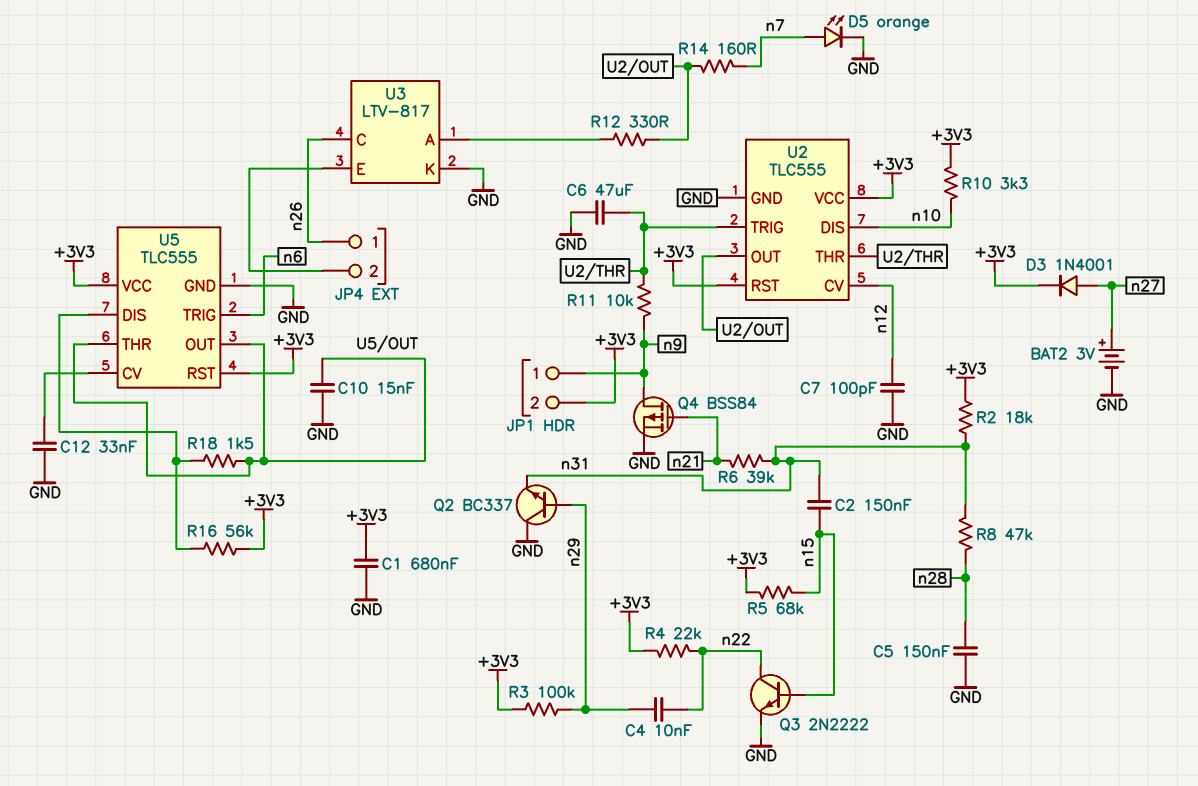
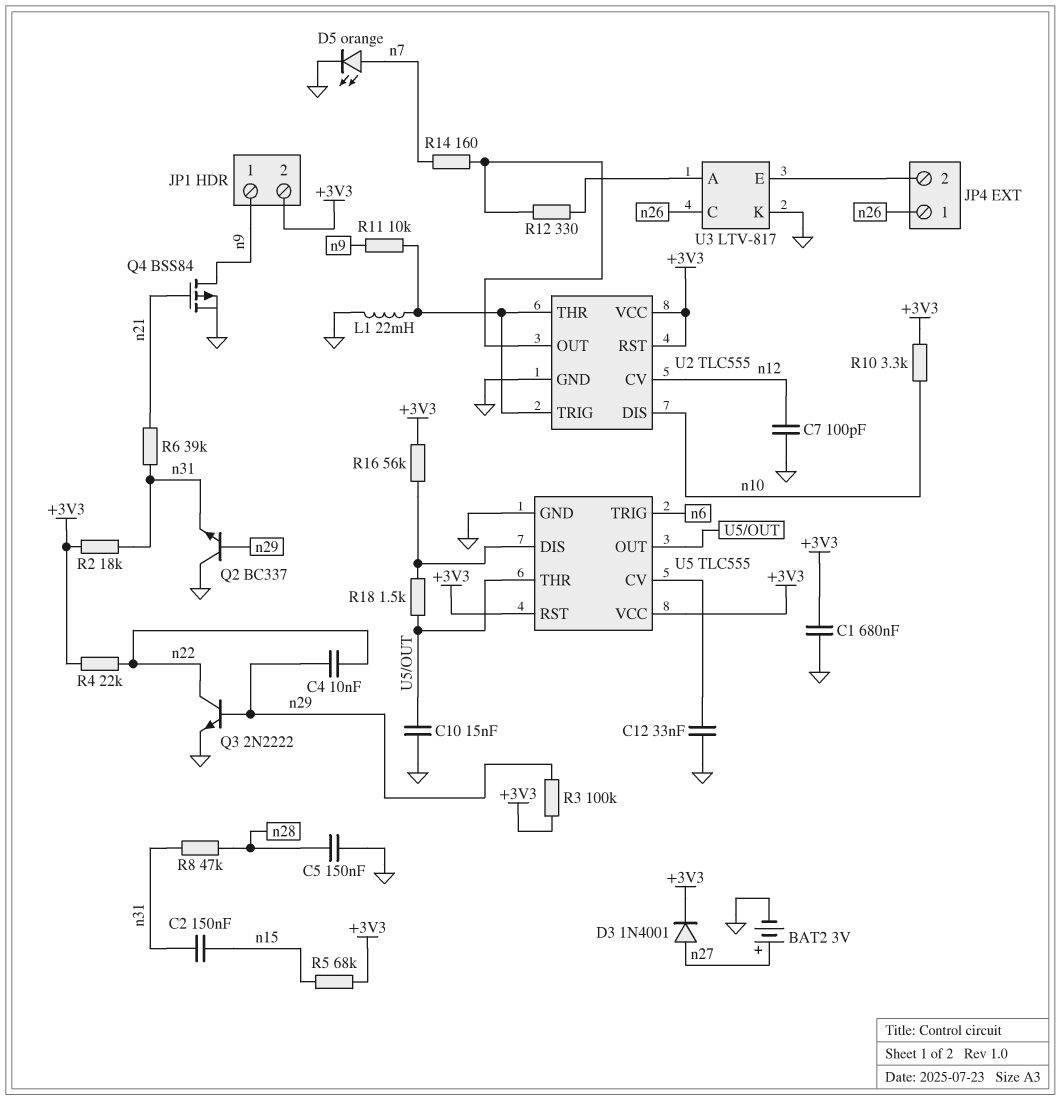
C6: 47uF (GND, U2/THR) -> none
L1: none -> 22mH (GND, U2/THR)
Q3: NPN 2N2222 (B n15, C n22, E GND) -> NPN 2N2222 (B n29, C n22, E GND)

